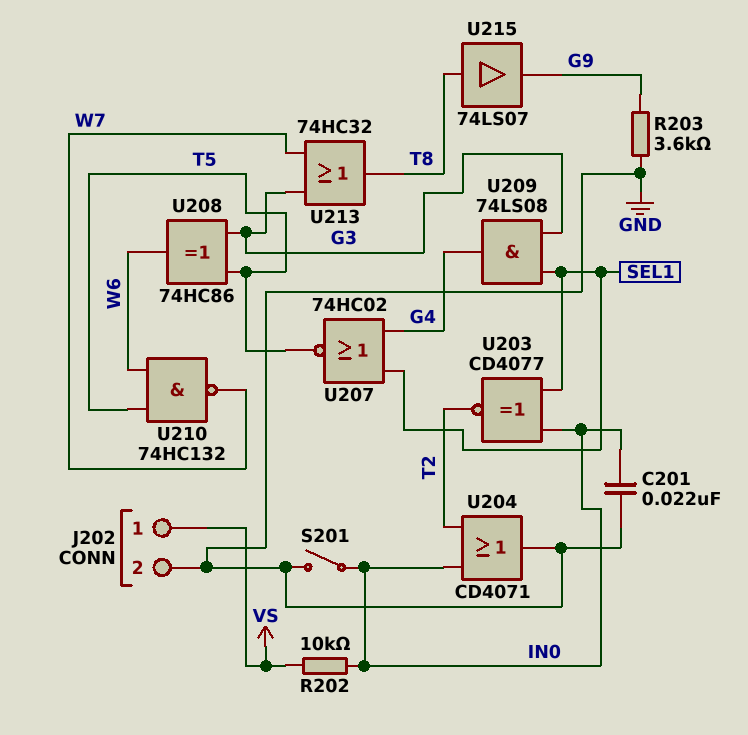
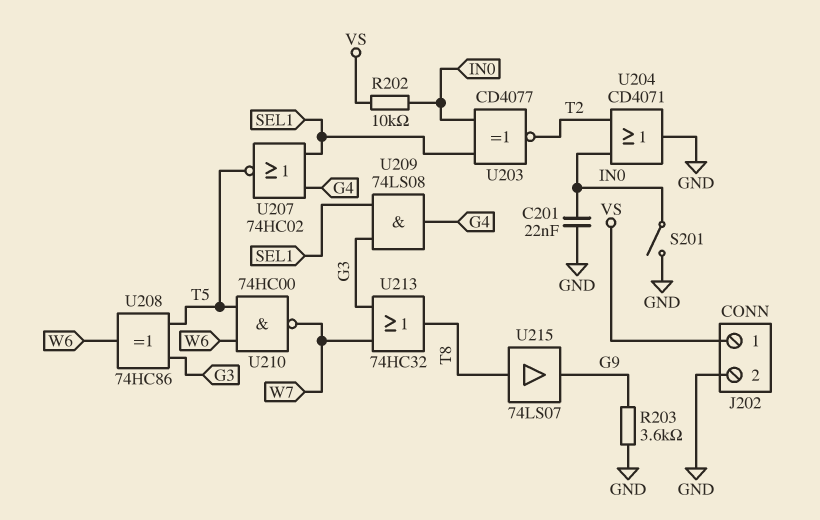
U210: NAND 74HC132 (in T5, in W6, out W7) -> NAND 74HC00 (in T5, in W6, out W7)

